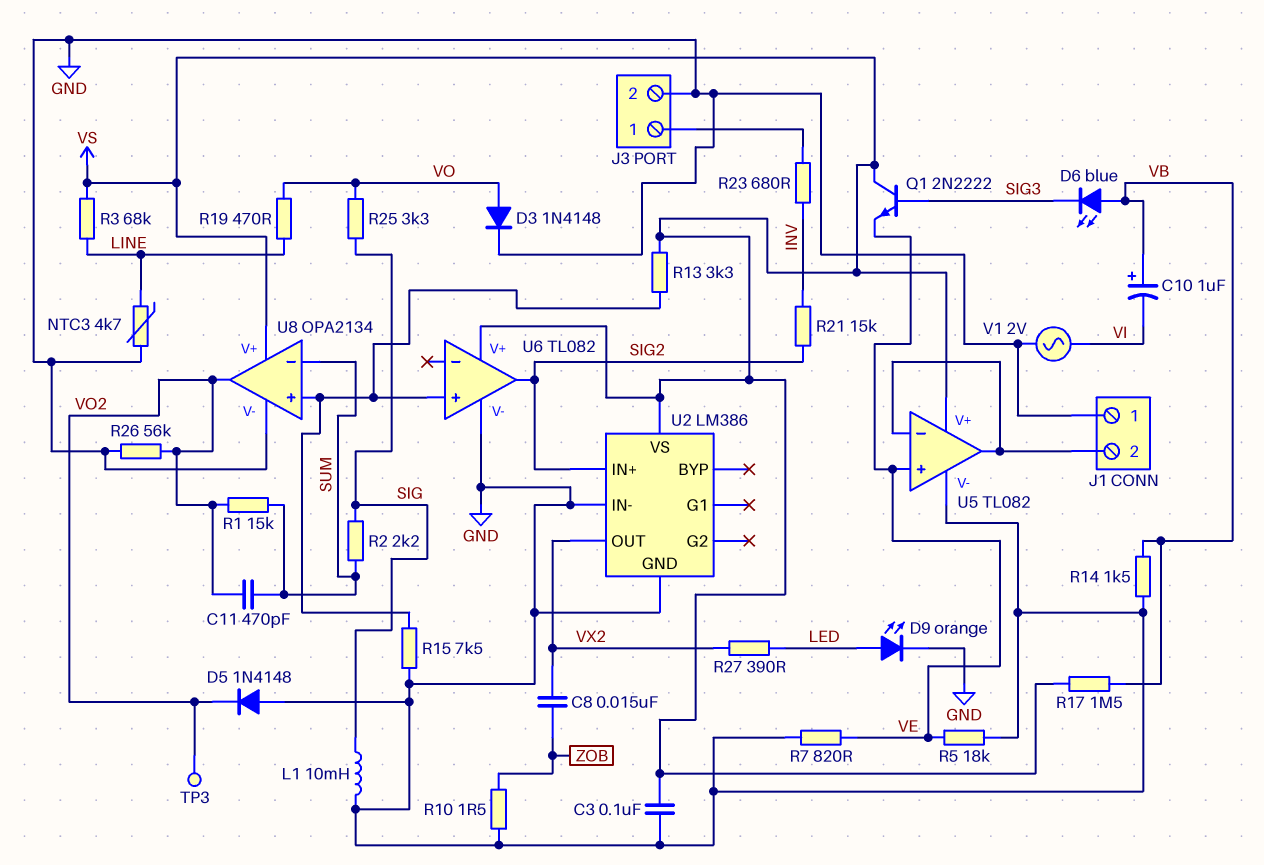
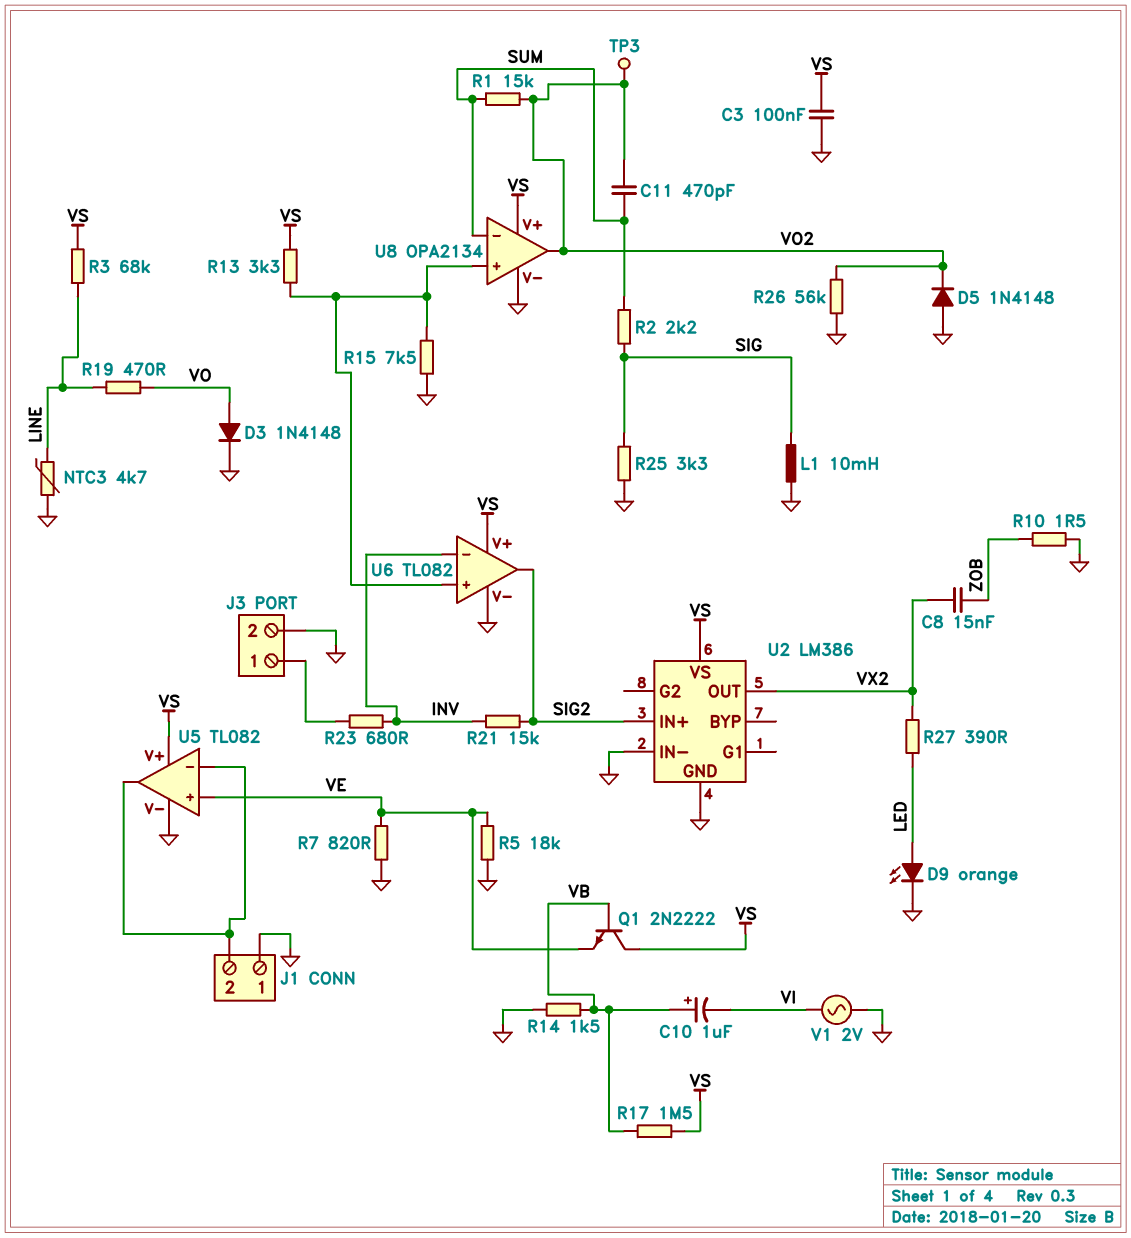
D6: LED blue (A VB, K SIG3) -> none
Q1: NPN 2N2222 (B SIG3, C VS, E VE) -> NPN 2N2222 (B VB, C VS, E VE)
R25: 3.3k (SIG, VO) -> 3.3k (GND, SIG)
U6 pin in-: none -> INV

